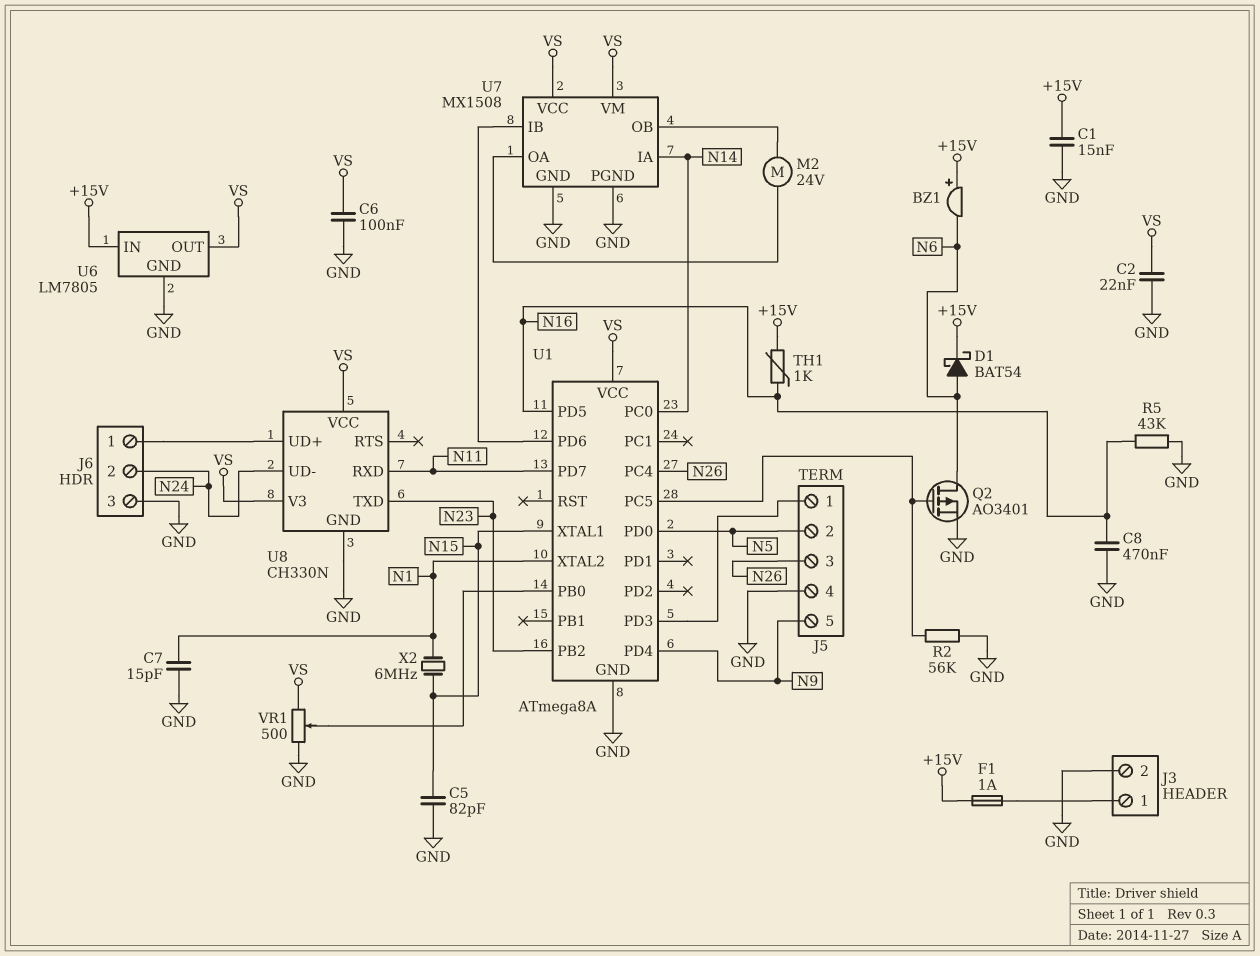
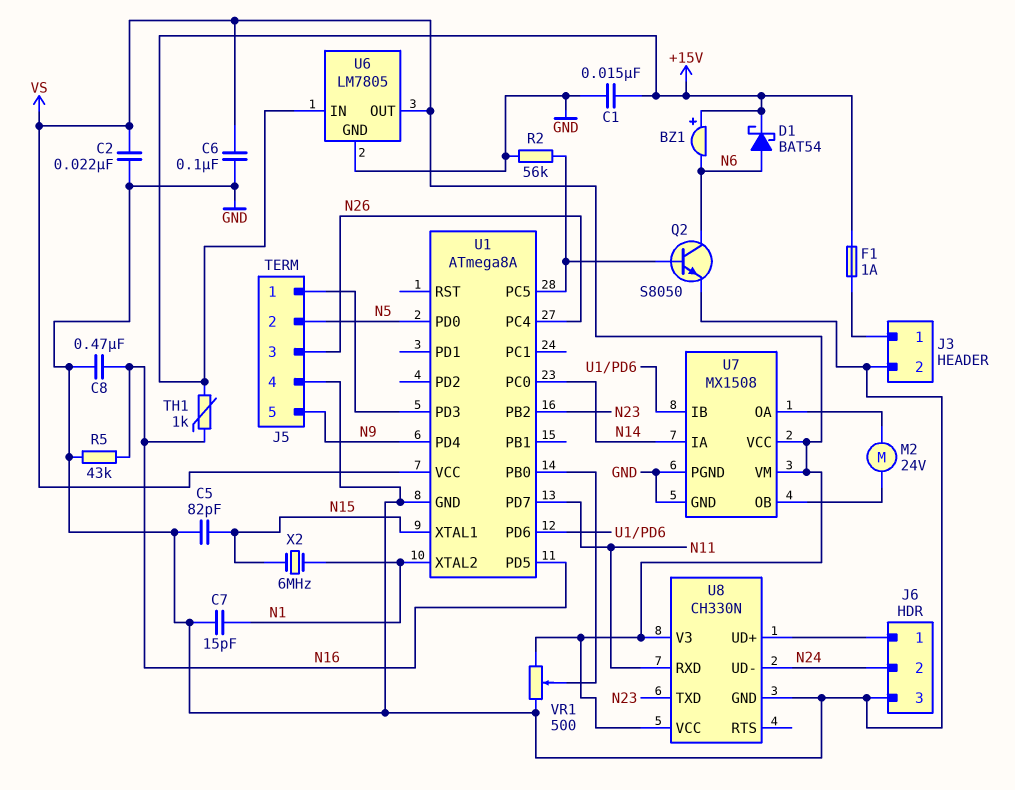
Q2: PMOS AO3401 (G U1/PC5, D N6, S GND) -> NPN S8050 (B U1/PC5, C N6, E GND)

